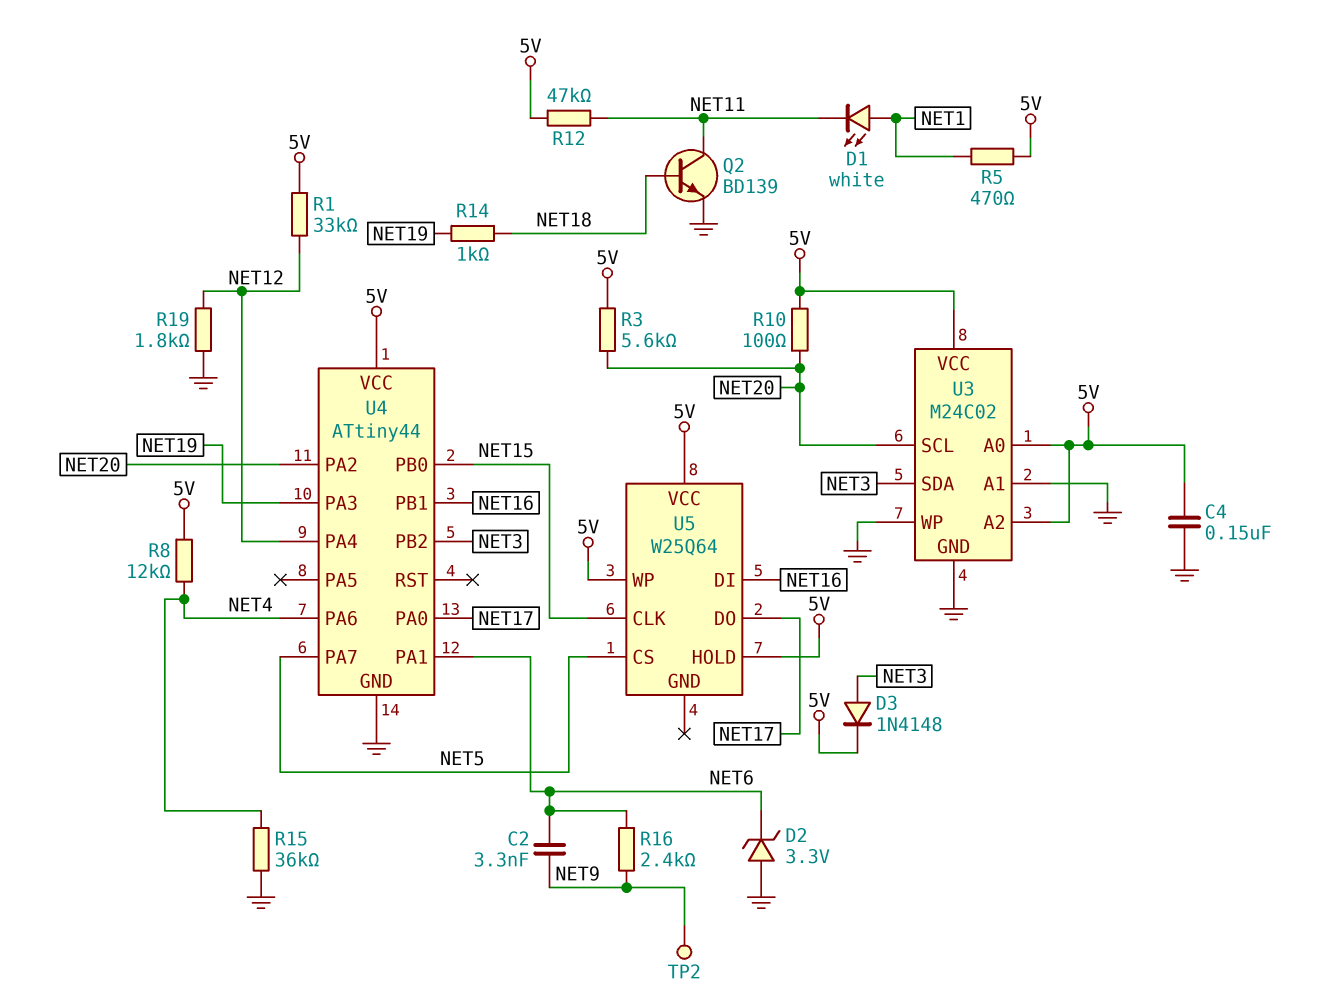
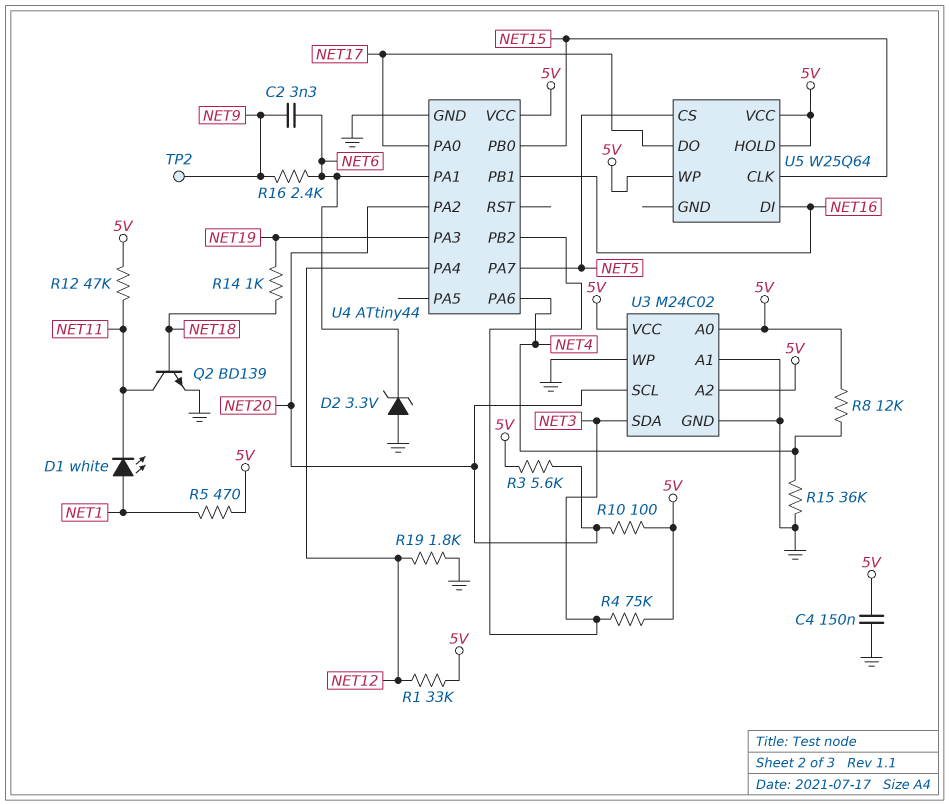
D3: diode 1N4148 (A NET3, K 5V) -> none
R4: none -> 75k (5V, NET3)

